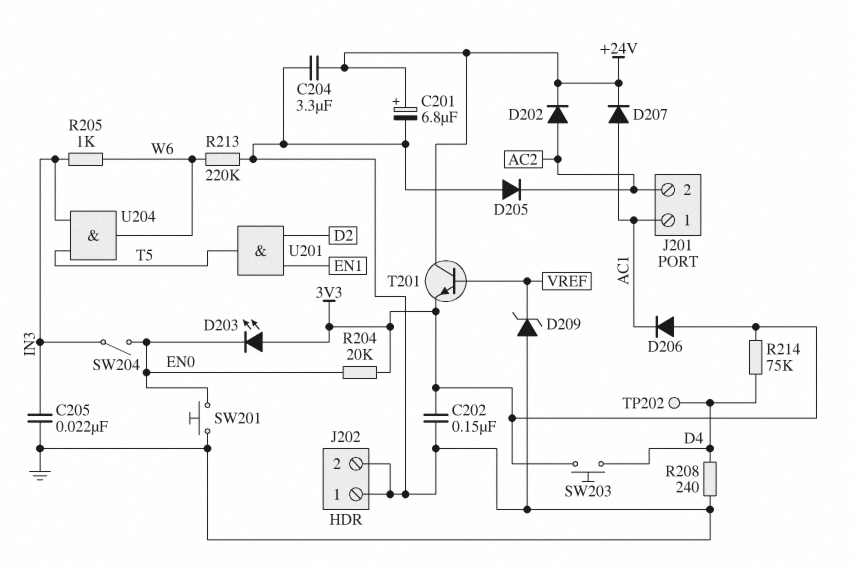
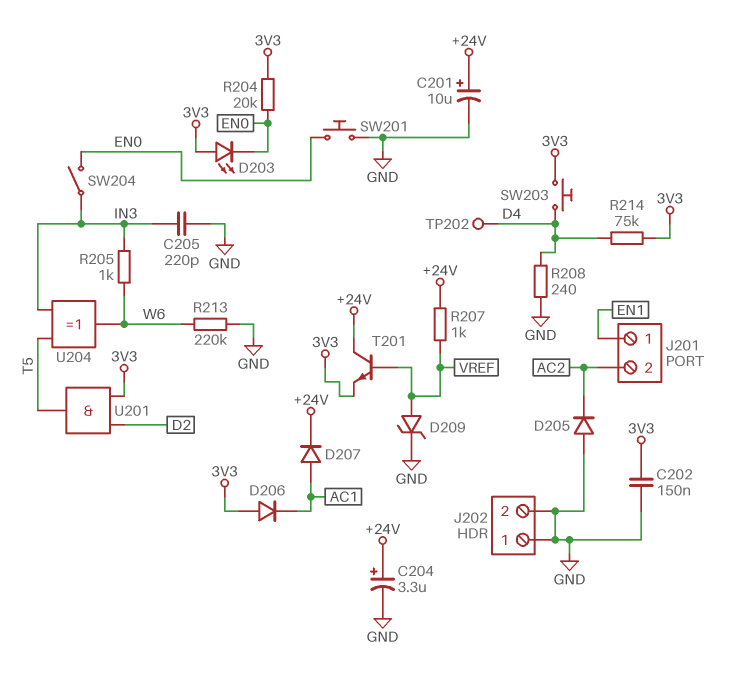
C201: 6.8uF (plus +24V, minus GND) -> 10uF (plus +24V, minus GND)
C204: 3.3uF (+24V, GND) -> 3.3uF (plus +24V, minus GND)
C205: 22nF (GND, IN3) -> 220pF (GND, IN3)
D202: diode (A AC2, K +24V) -> none
D209: zener (A GND, K VREF) -> zener (A VREF, K GND)
J201 pin 1: AC1 -> EN1
R207: none -> 1k (+24V, VREF)
U201: AND (in D2, in EN1, out T5) -> AND (in 3V3, in D2, out T5)
U204: AND (in IN3, in T5, out W6) -> XOR (in IN3, in T5, out W6)

